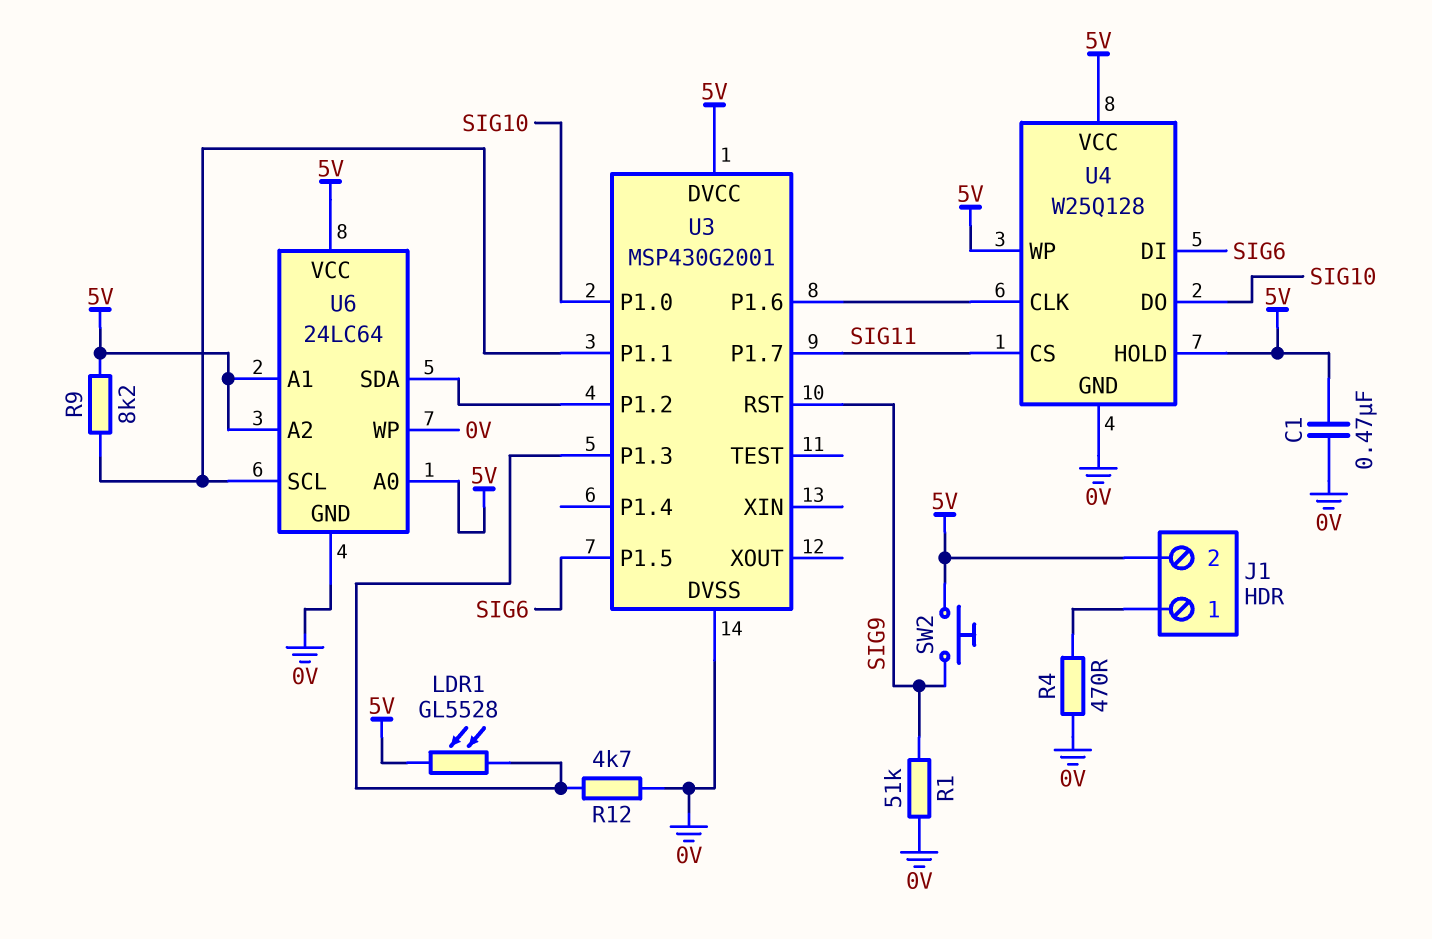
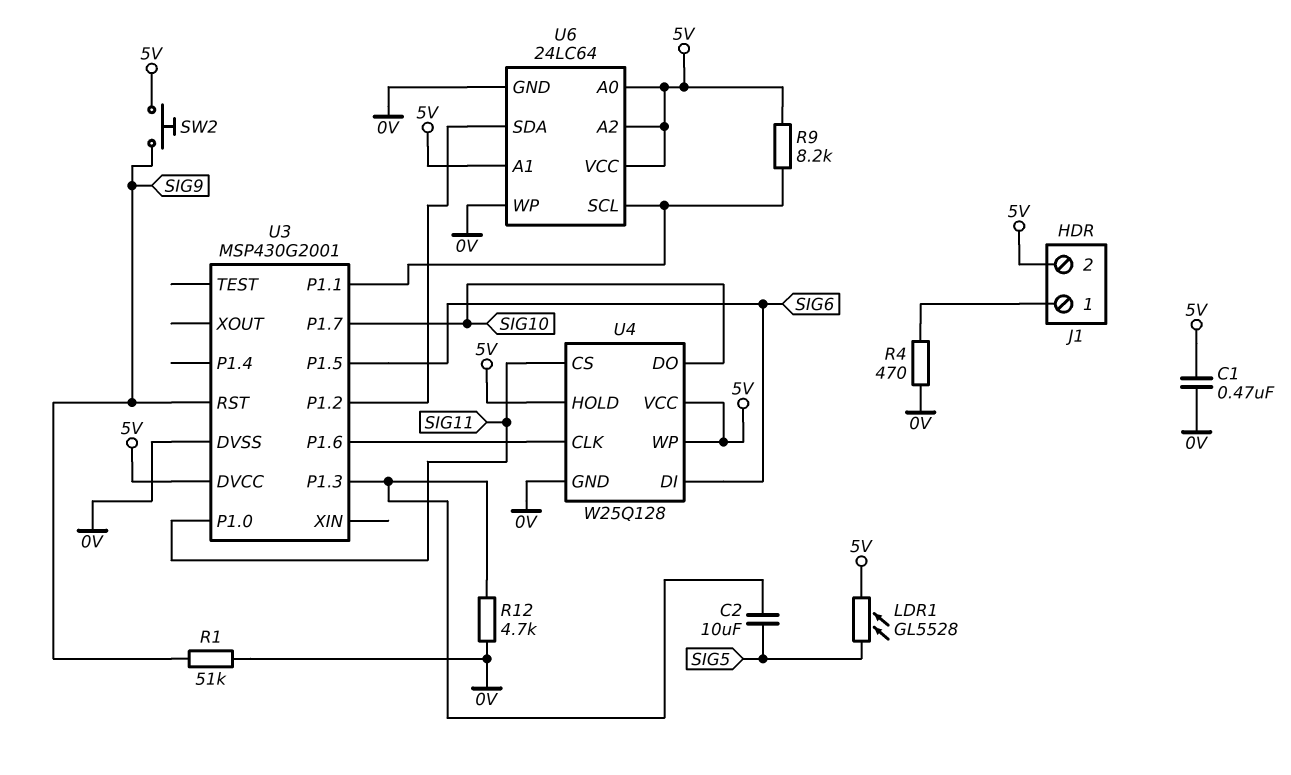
C2: none -> 10uF (SIG5, U3/P1.3)
LDR1: GL5528 (5V, U3/P1.3) -> GL5528 (5V, SIG5)
U3 pin P1.0: SIG10 -> SIG11
U3 pin P1.7: SIG11 -> SIG10

